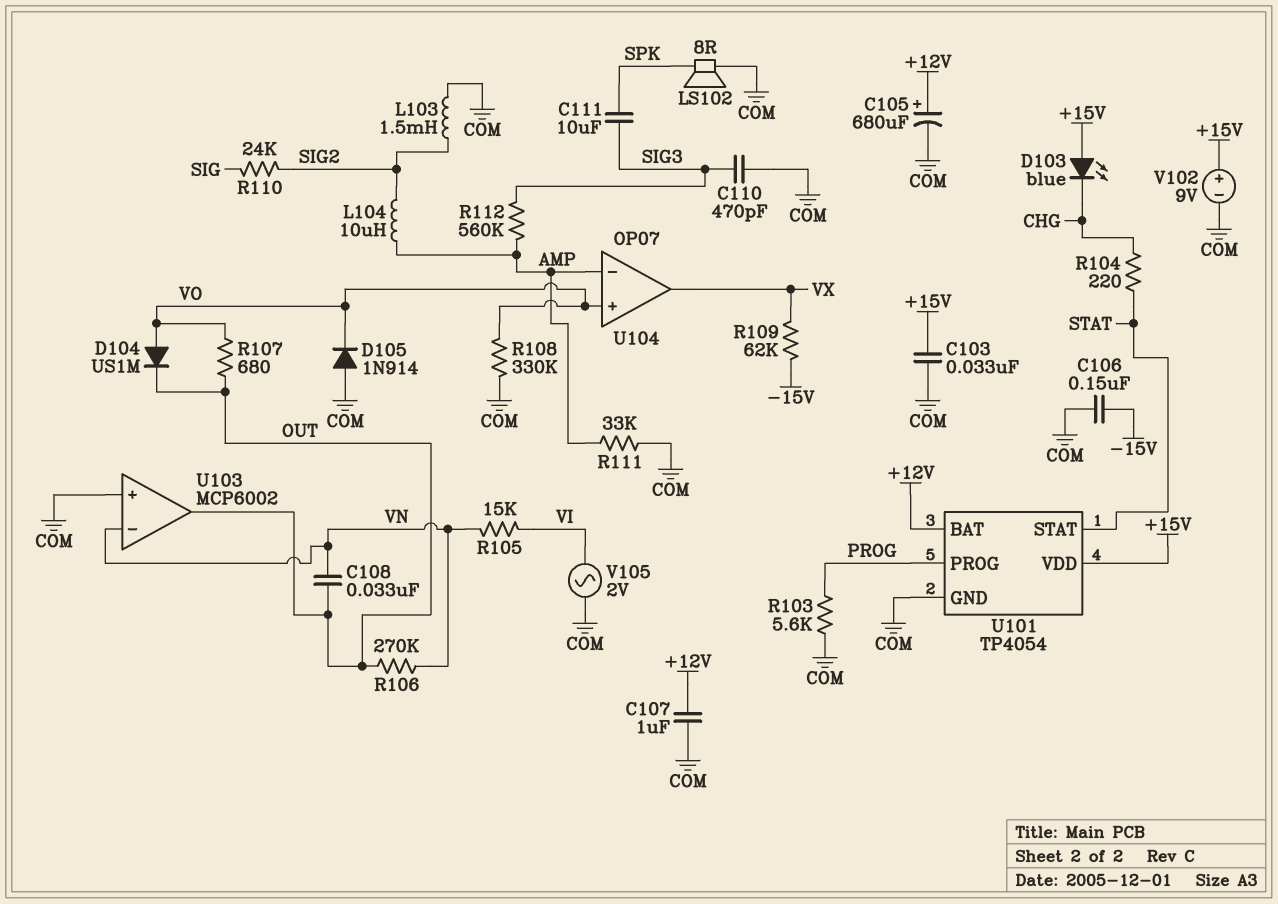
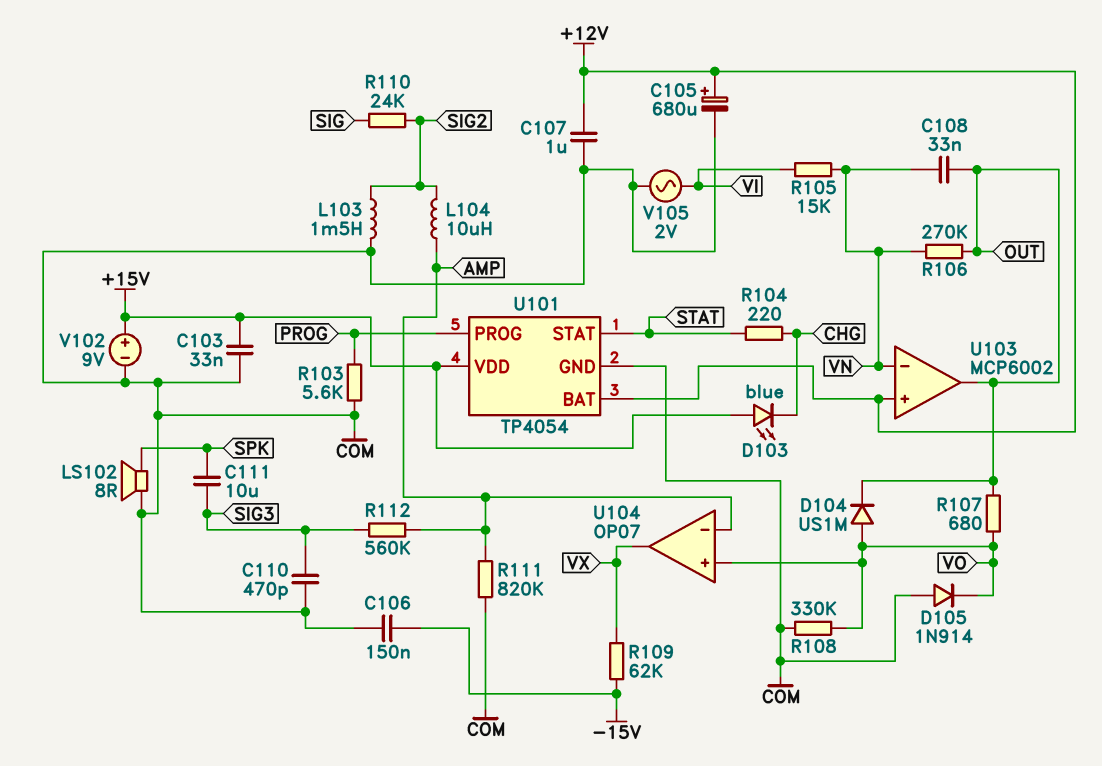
R111: 33k (AMP, COM) -> 820k (AMP, COM)
U103 pin in+: COM -> +12V

